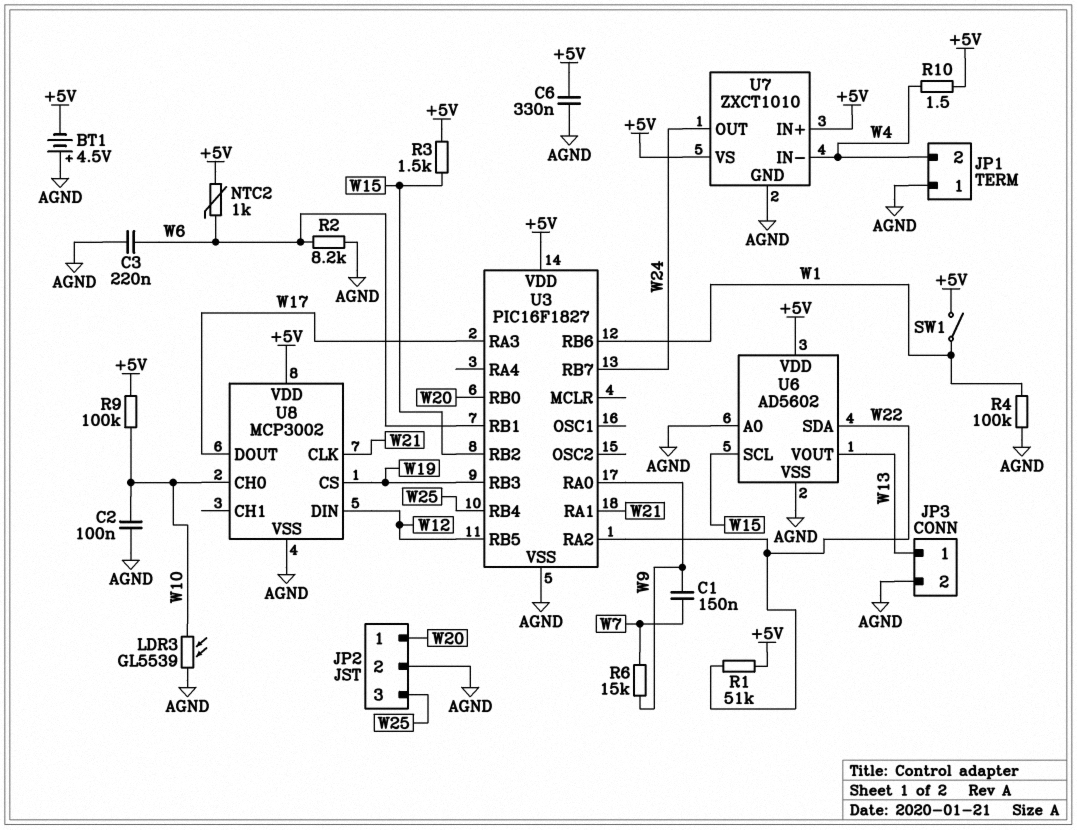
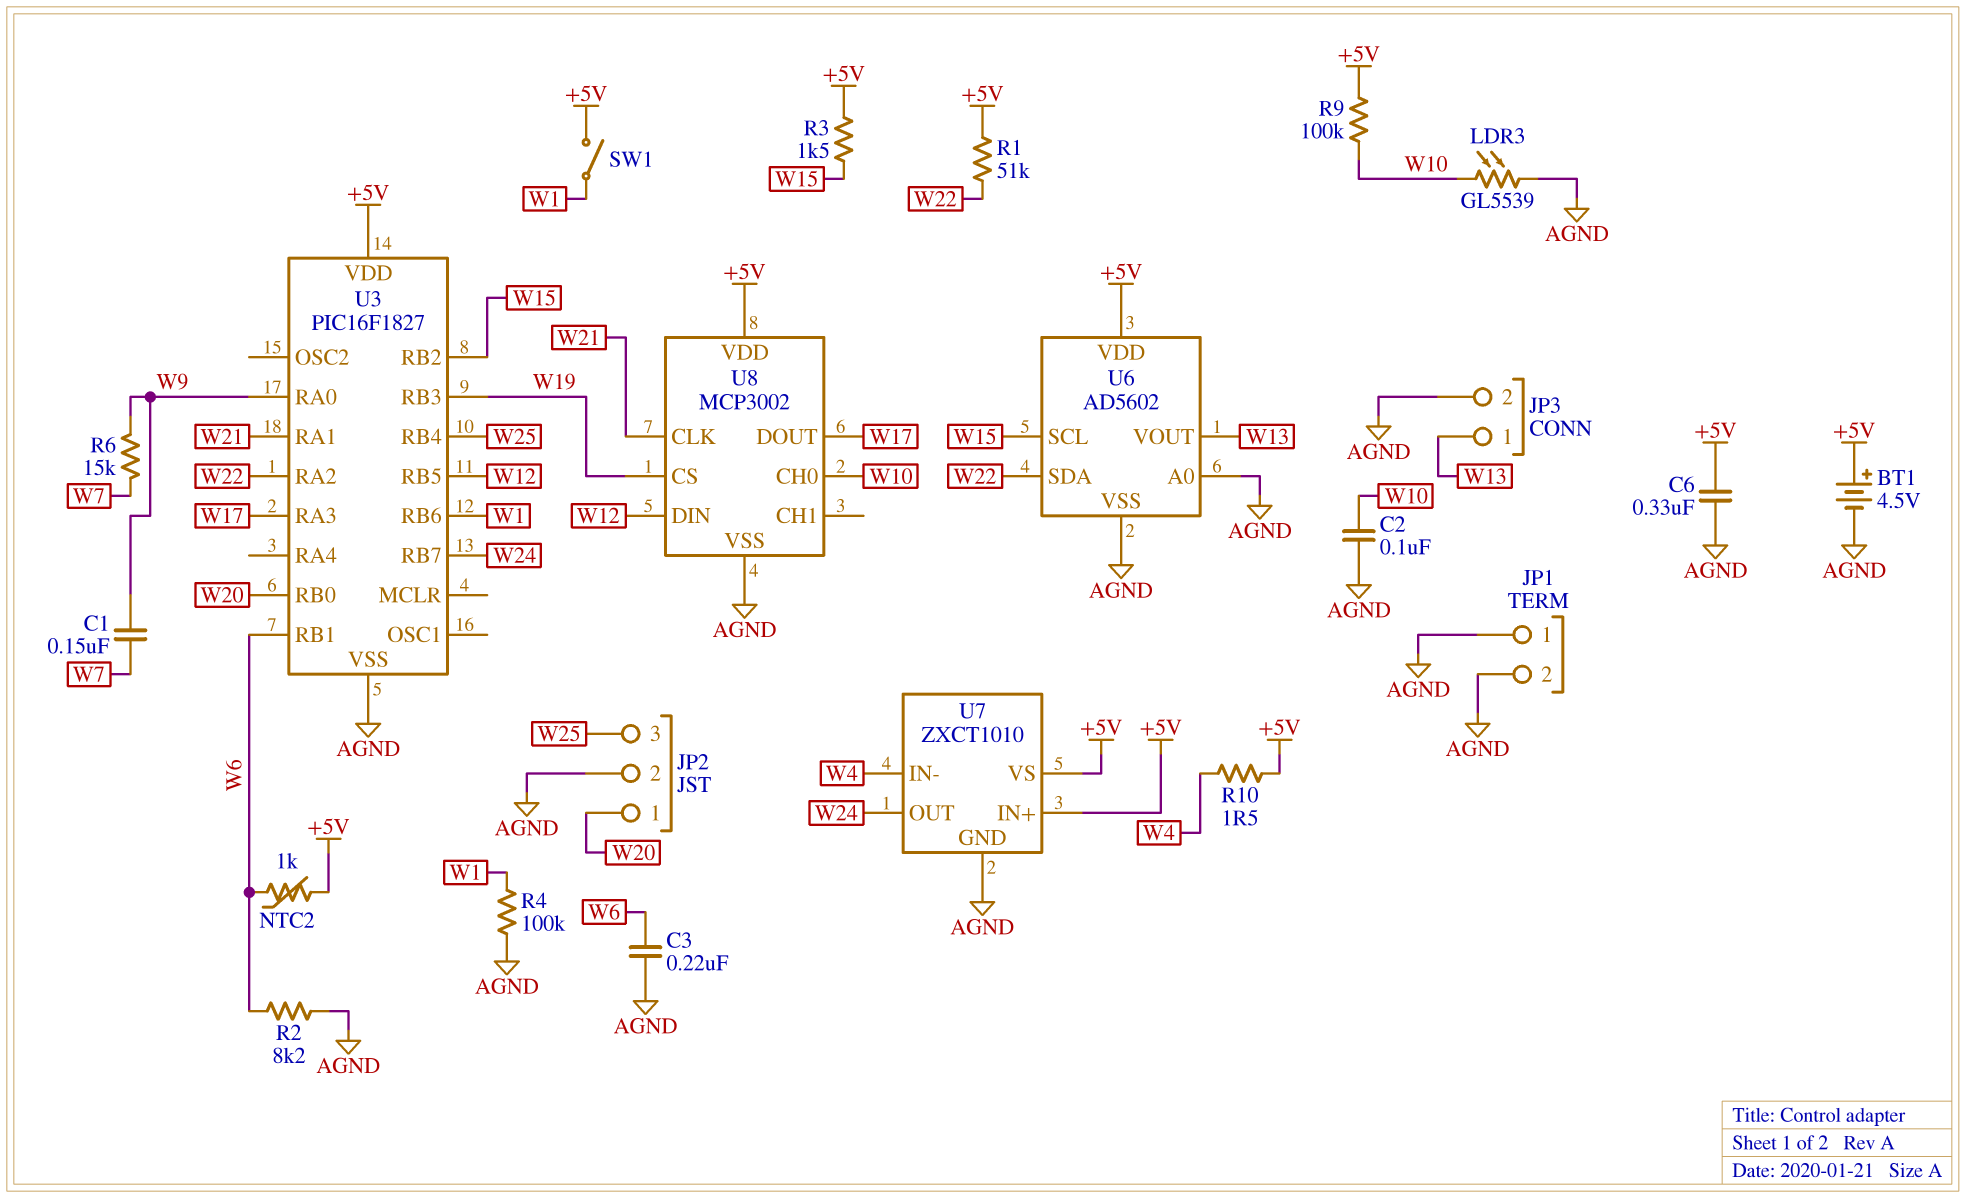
BT1: 4.5V (plus AGND, minus +5V) -> 4.5V (plus +5V, minus AGND)
JP1 pin 2: W4 -> AGND

